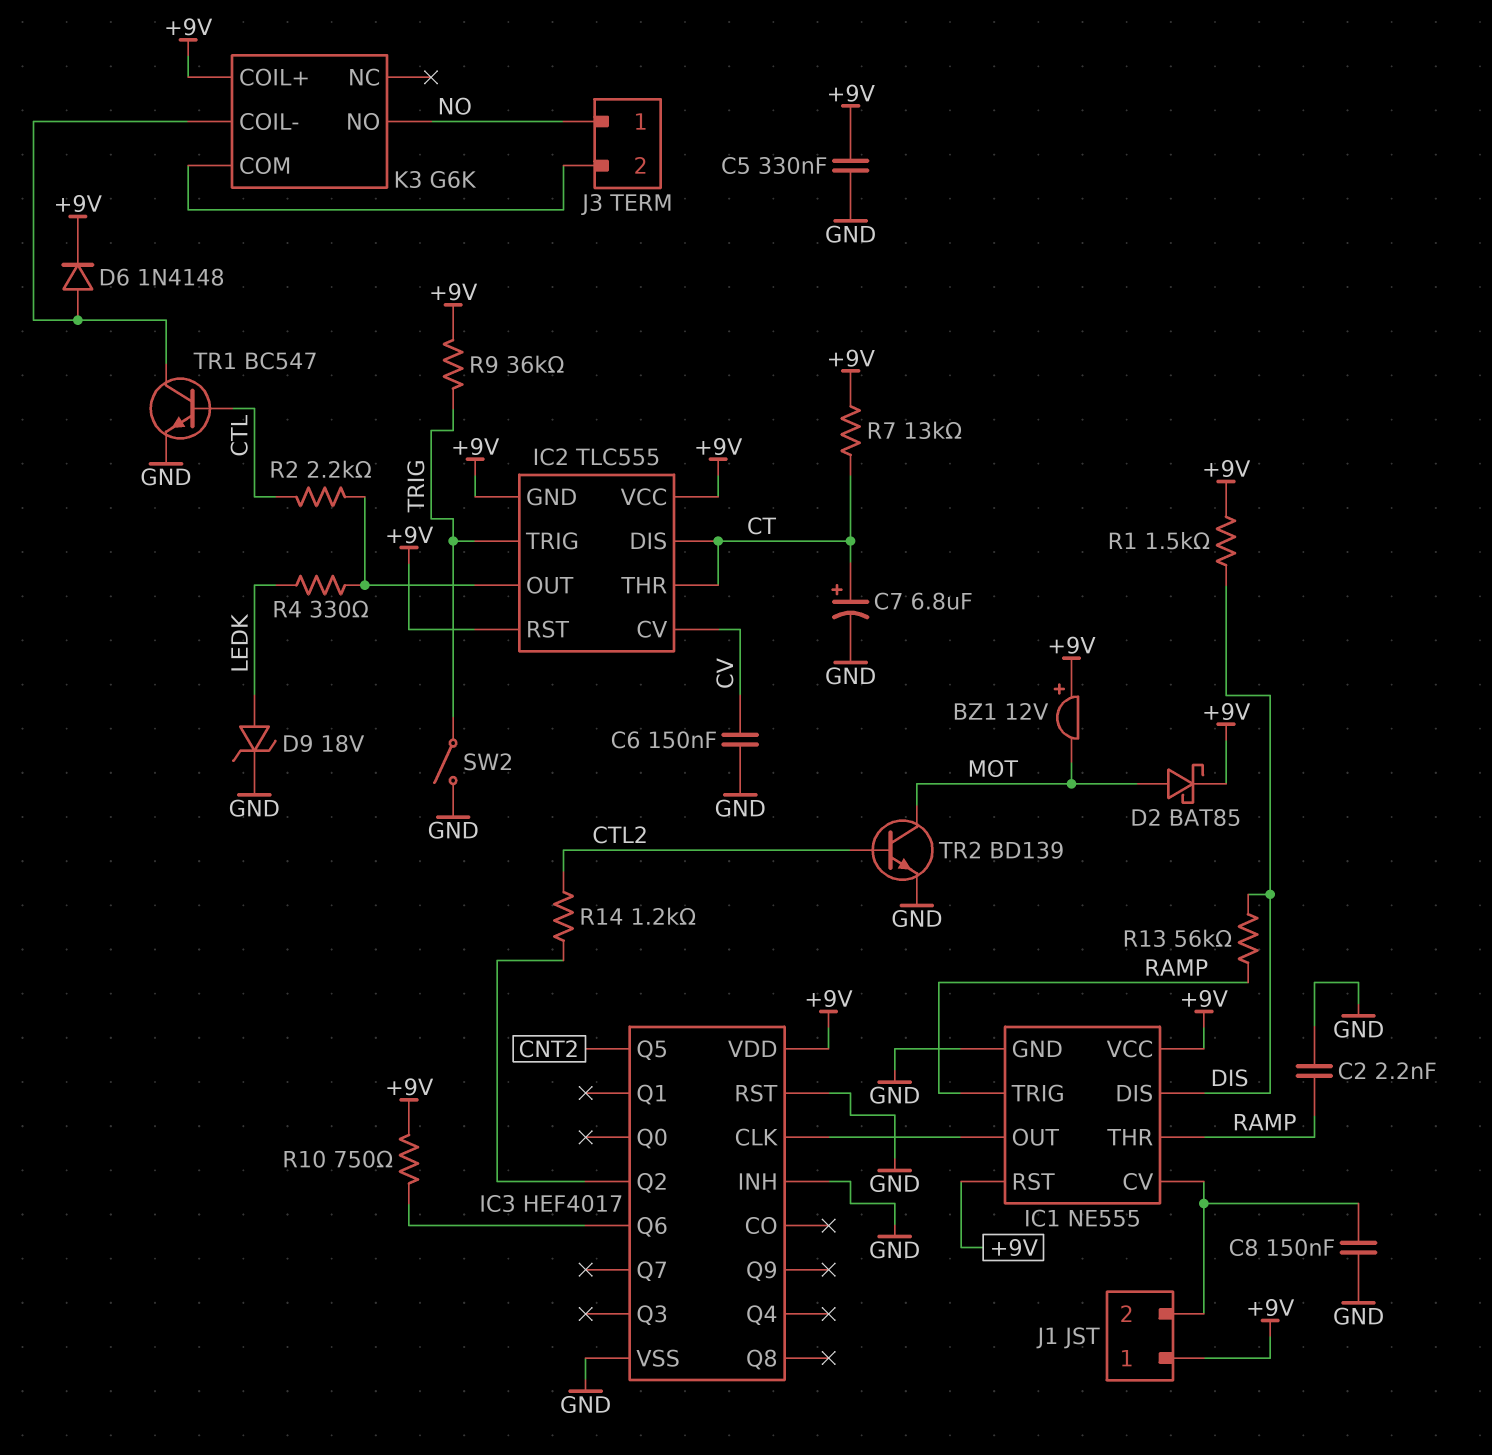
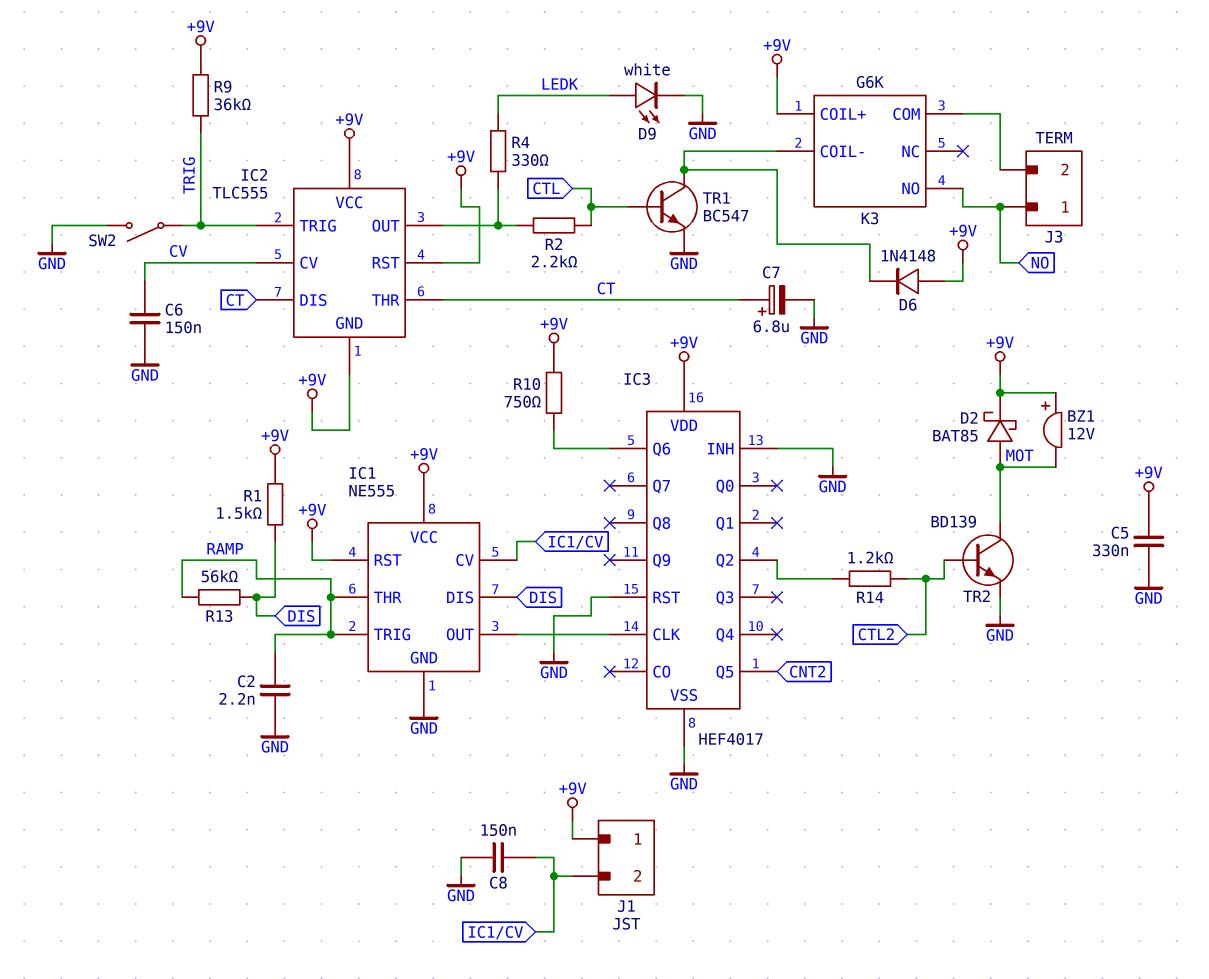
D6: diode 1N4148 (A K3/COIL-, K +9V) -> diode 1N4148 (A +9V, K K3/COIL-)
D9: zener 18V (A LEDK, K GND) -> LED white (A LEDK, K GND)
R7: 13k (+9V, CT) -> none

